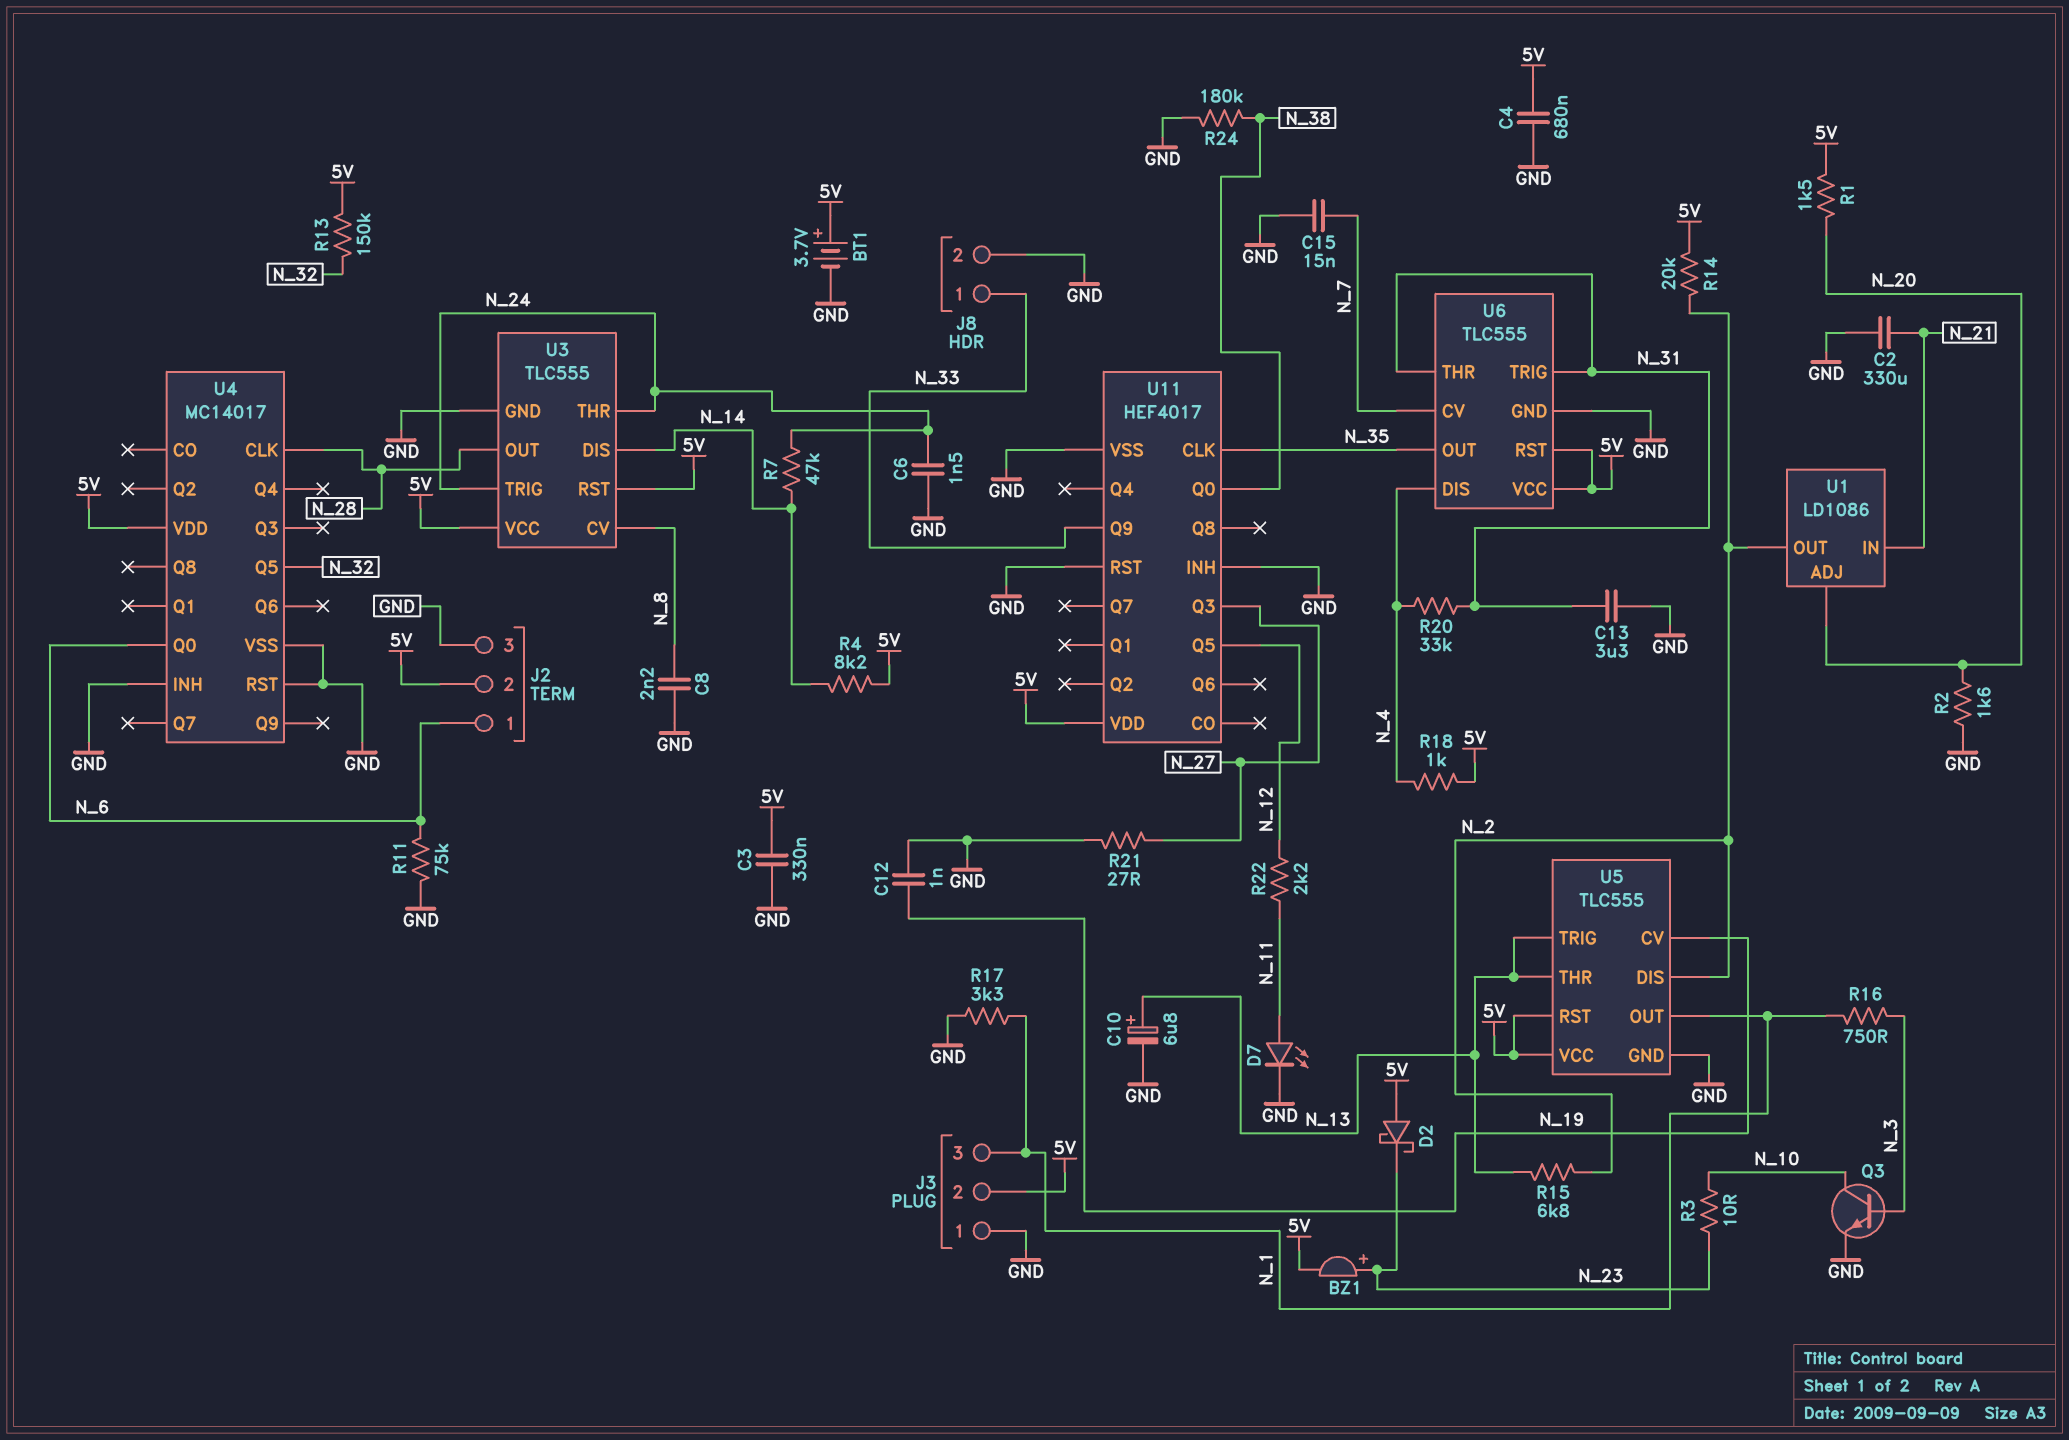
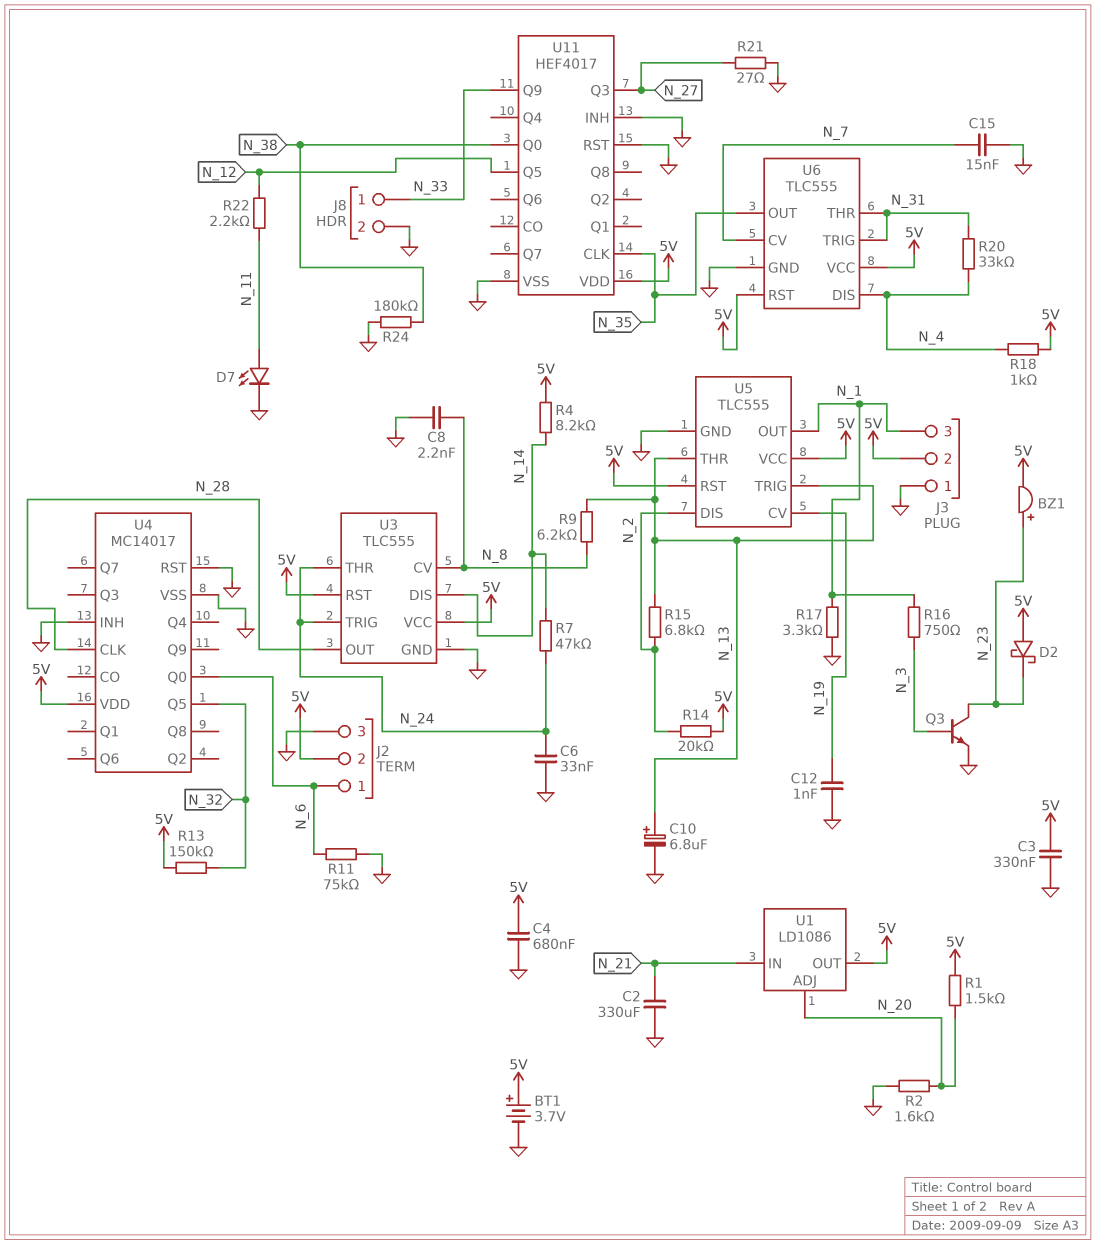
C6: 1.5nF (GND, N_24) -> 33nF (GND, N_24)
C13: 3.3uF (GND, N_31) -> none
Q3: NPN (B N_3, C N_10, E GND) -> NPN (B N_3, C N_23, E GND)
R3: 10 (N_10, N_23) -> none
R9: none -> 6.2k (N_8, N_13)
U1 pin OUT: N_2 -> 5V

